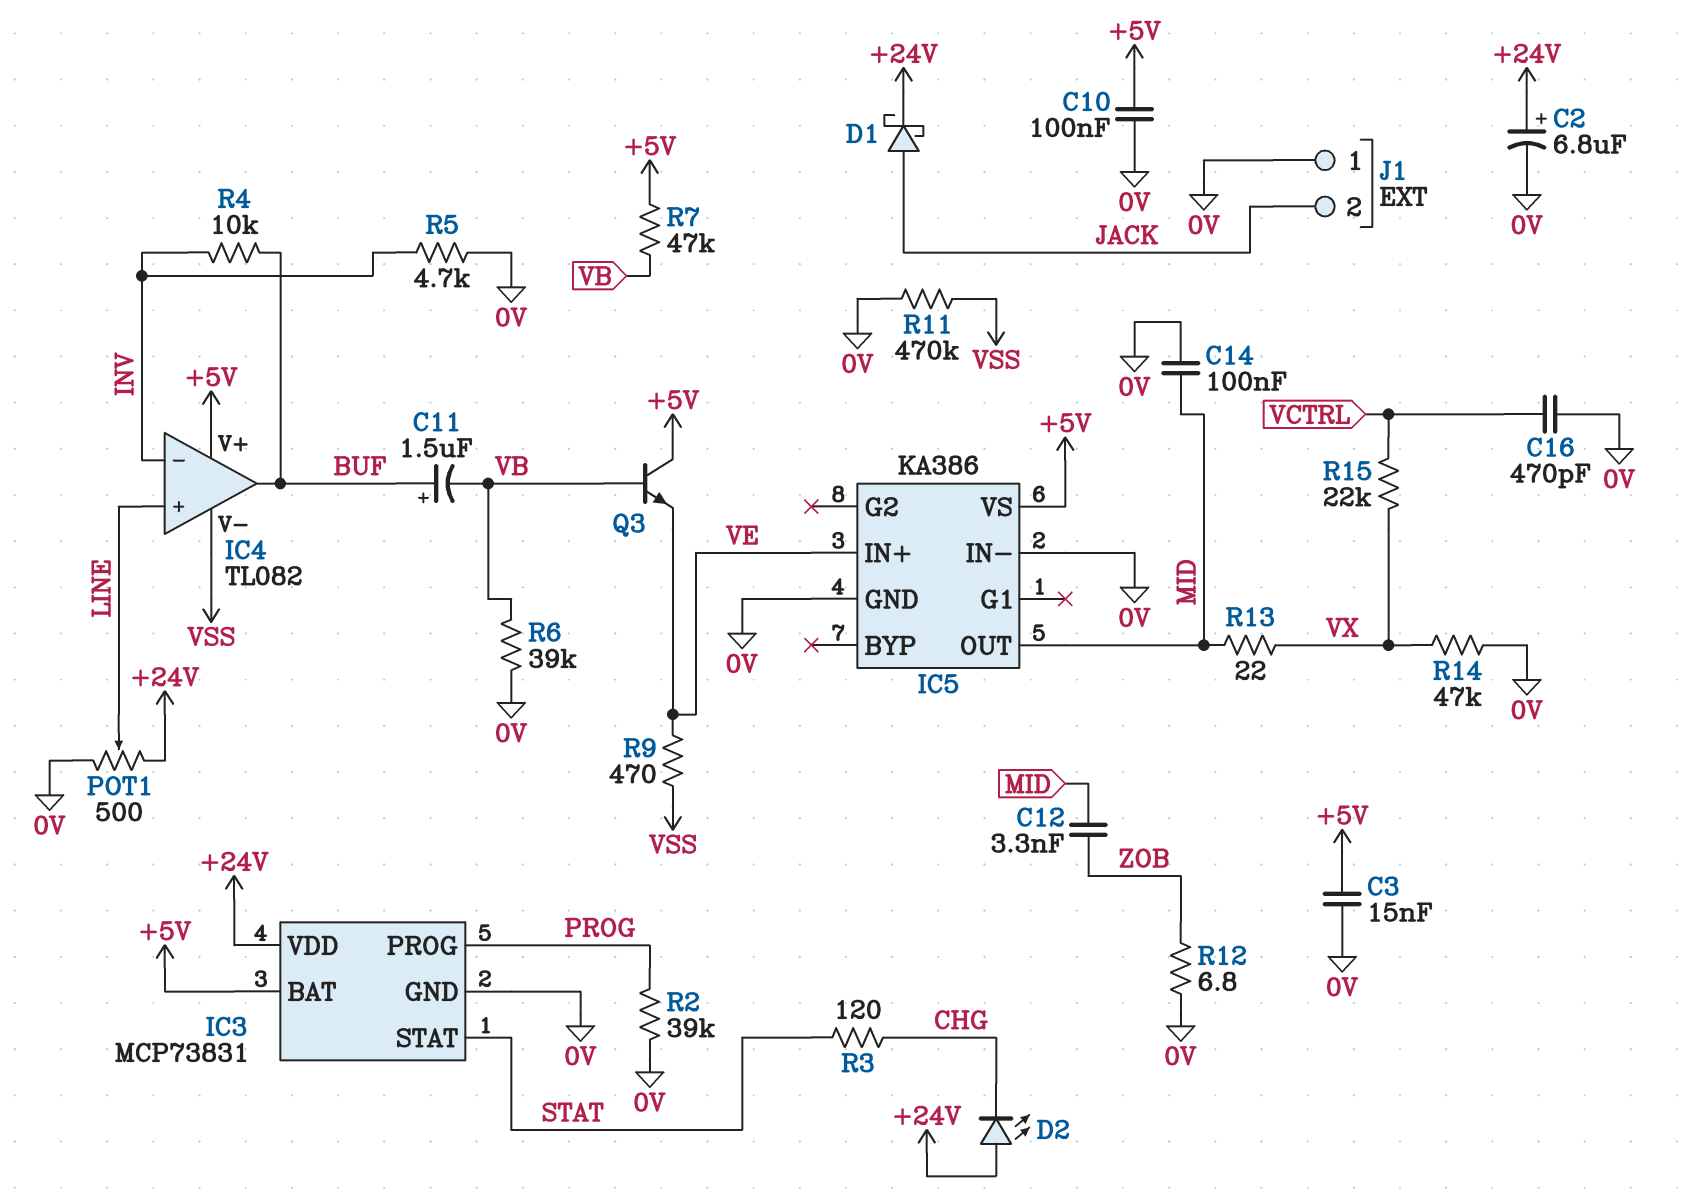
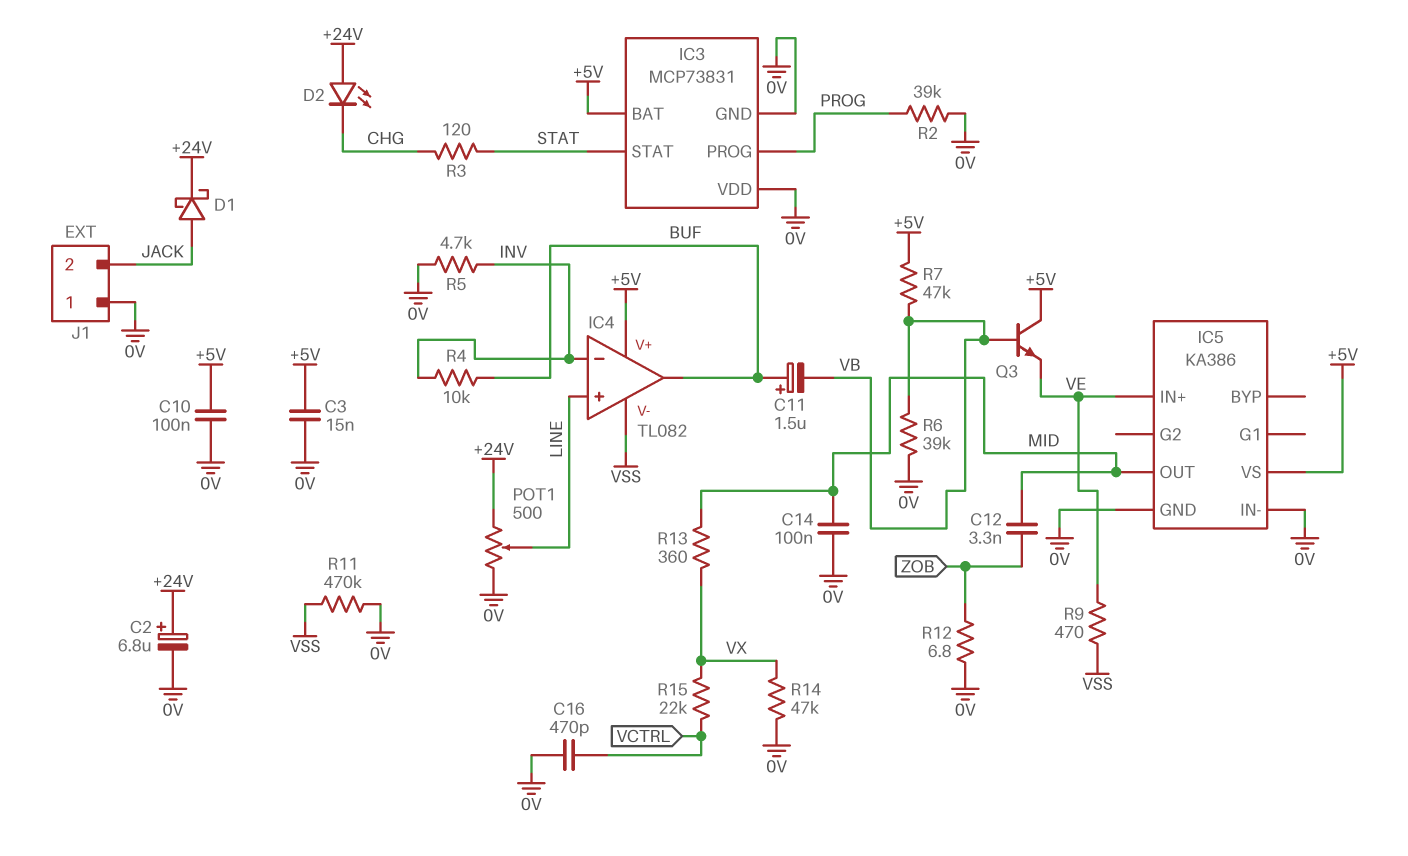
IC3 pin VDD: +24V -> 0V
R13: 22 (MID, VX) -> 360 (MID, VX)

